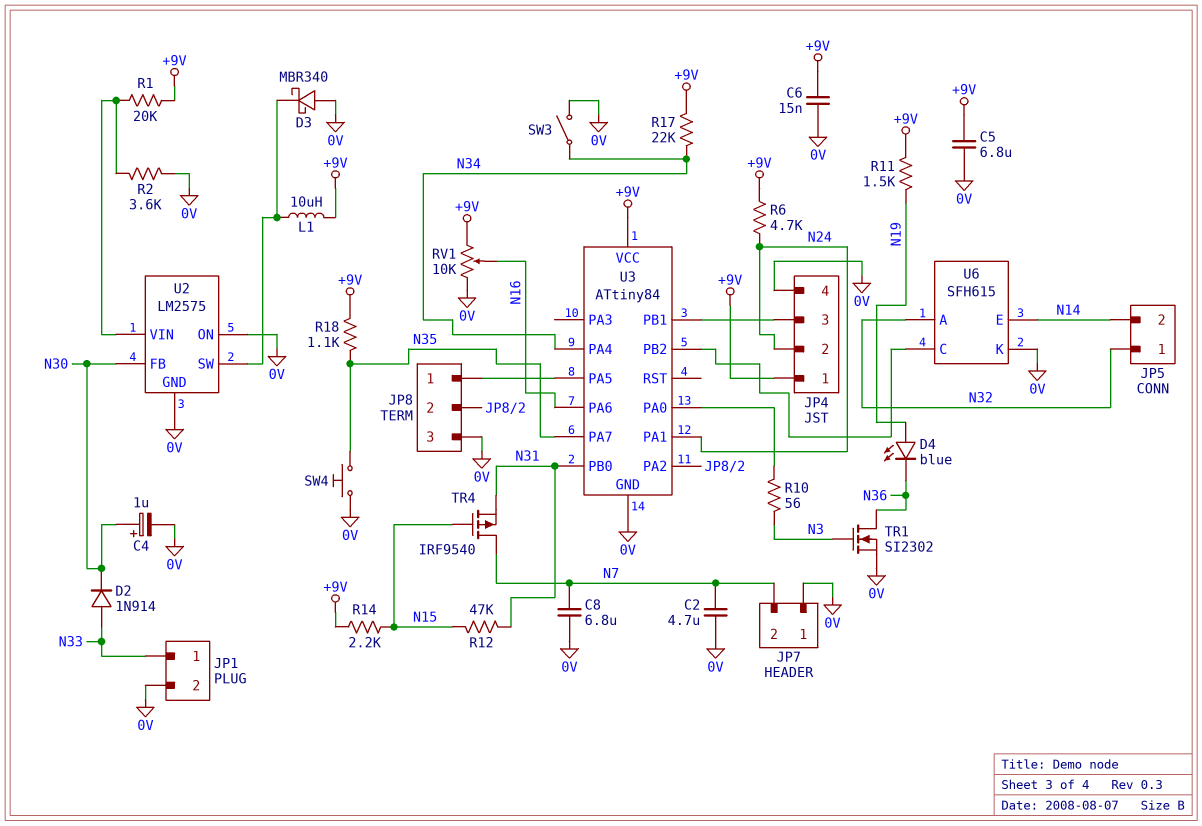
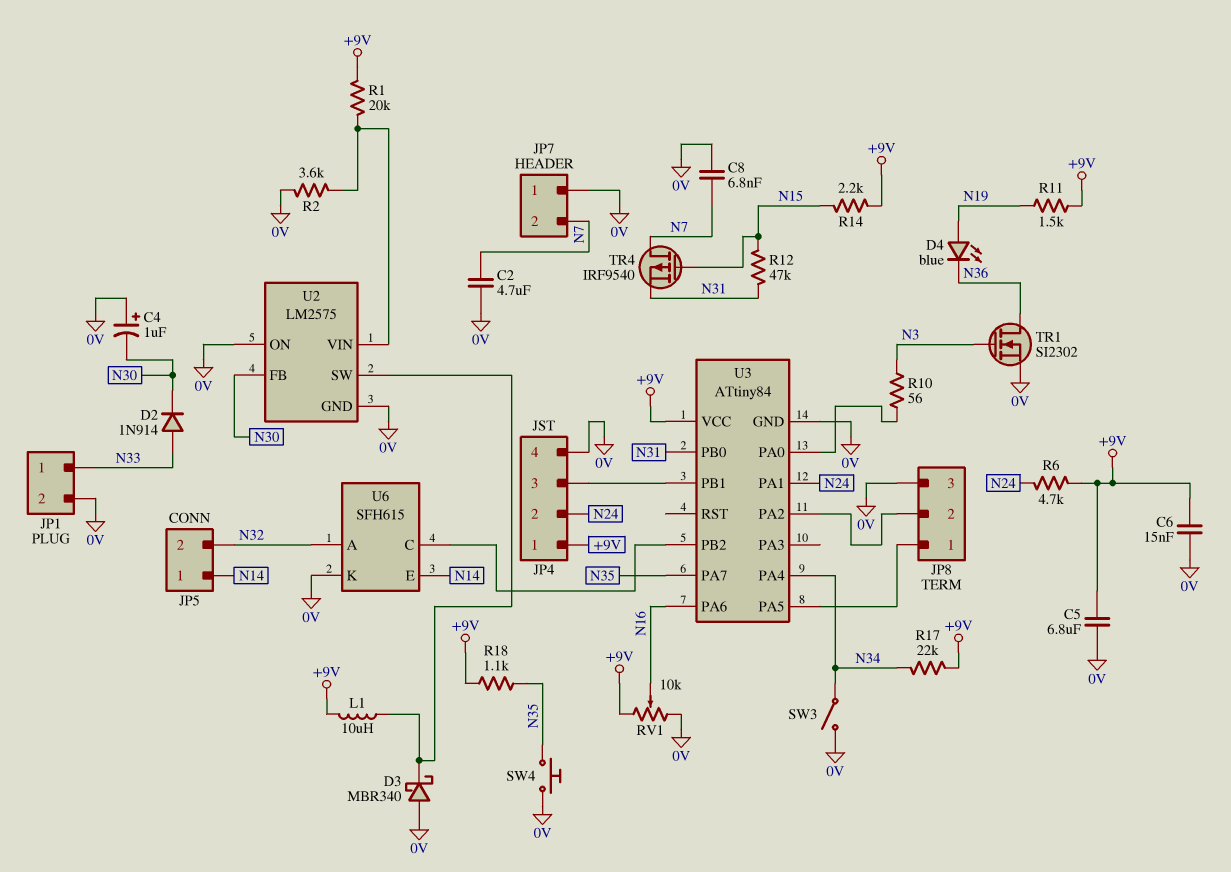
C4: 1uF (plus N30, minus 0V) -> 1uF (plus 0V, minus N30)
C8: 6.8uF (0V, N7) -> 6.8nF (0V, N7)
JP5 pin 1: N32 -> N14
JP5 pin 2: N14 -> N32

